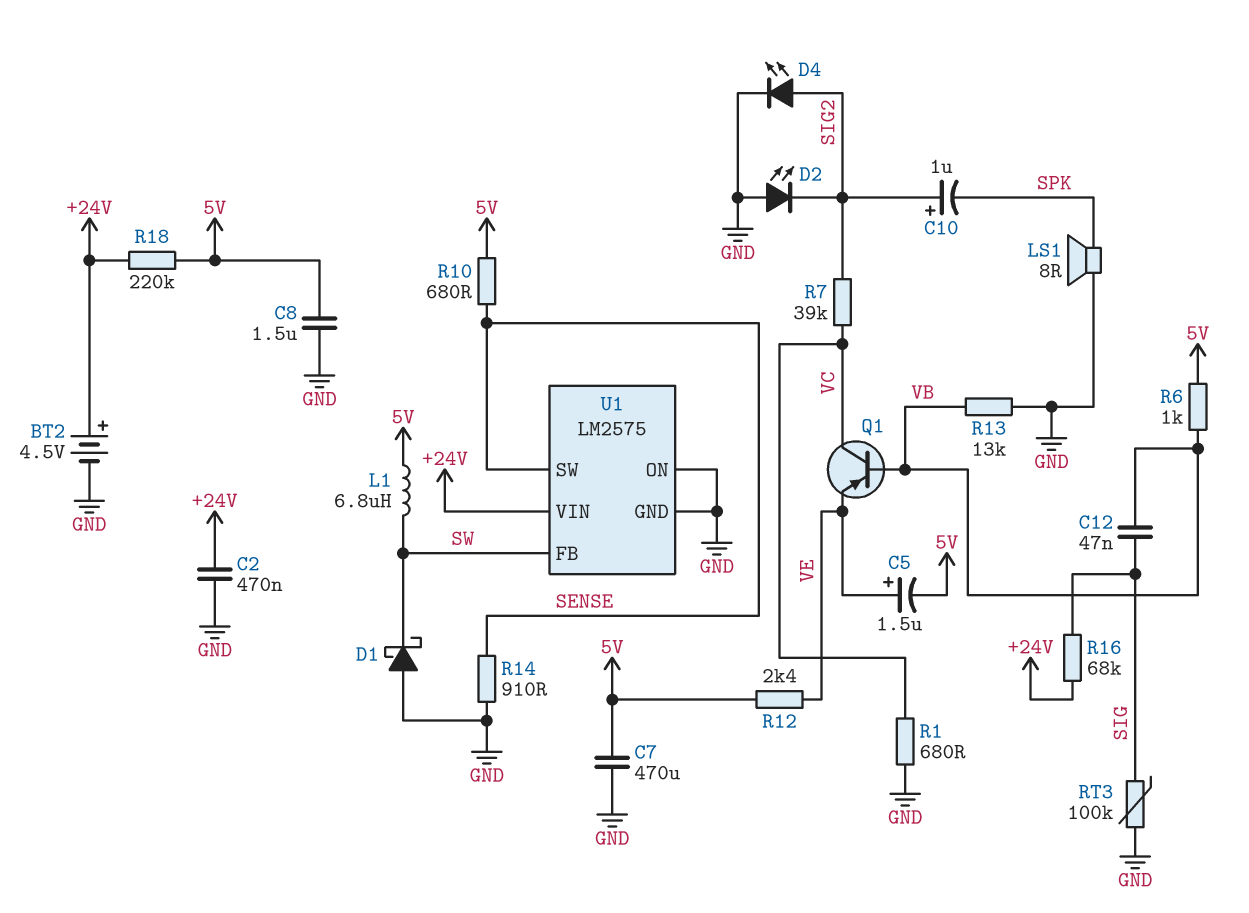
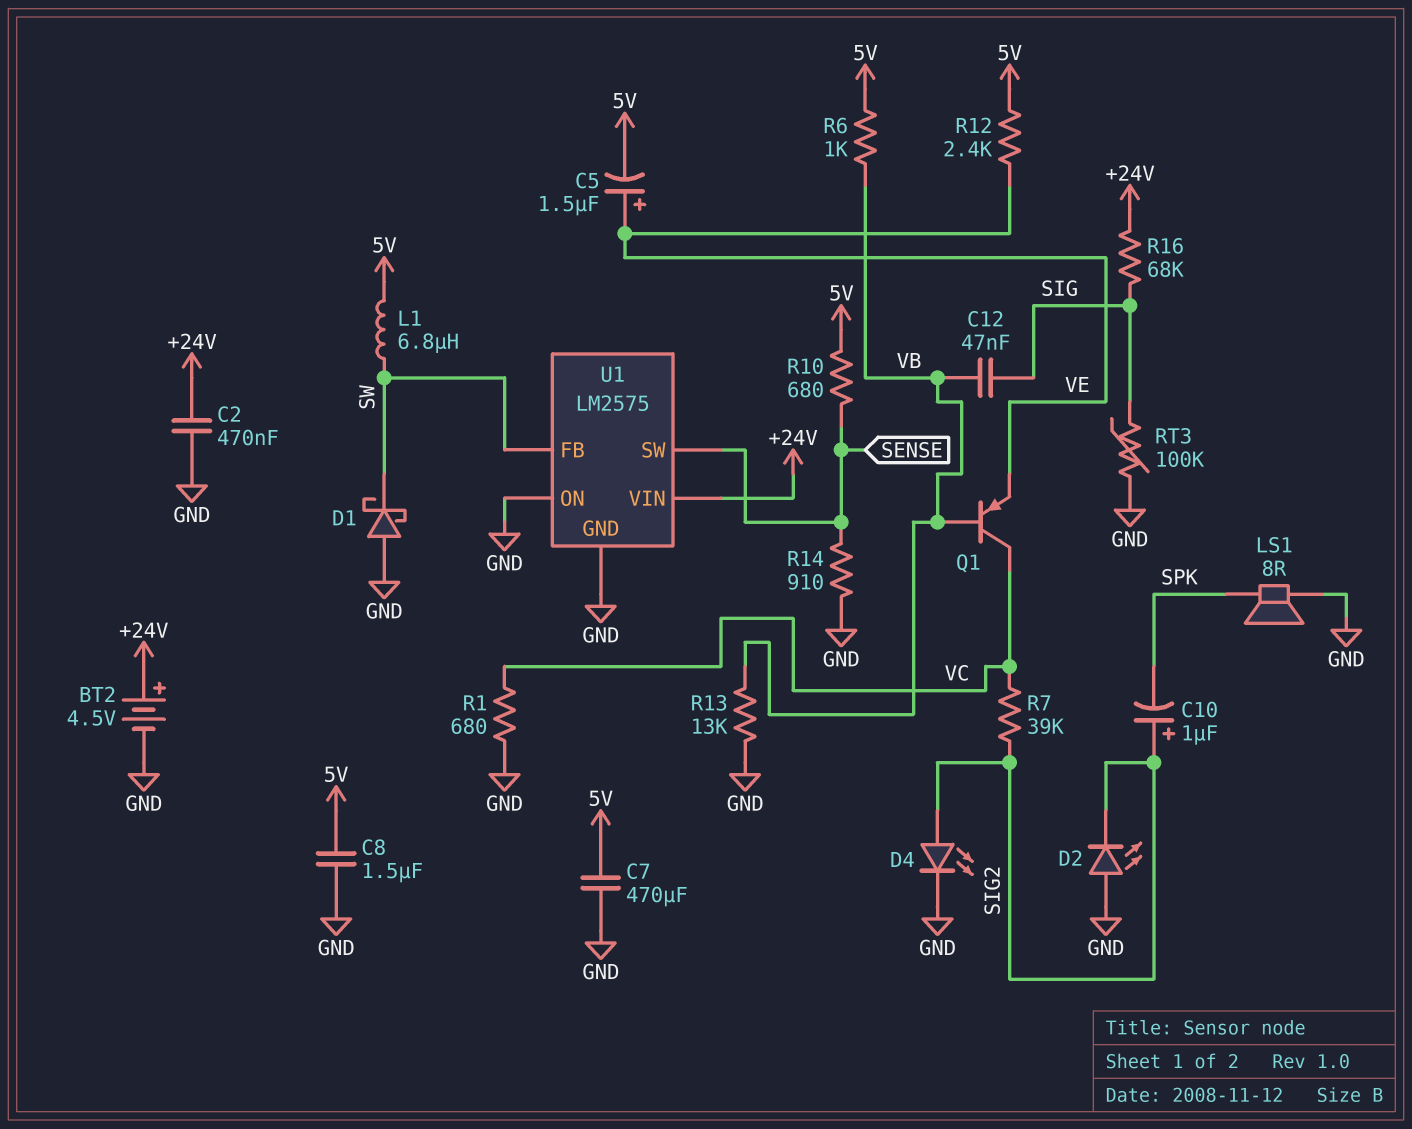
R18: 220k (+24V, 5V) -> none

